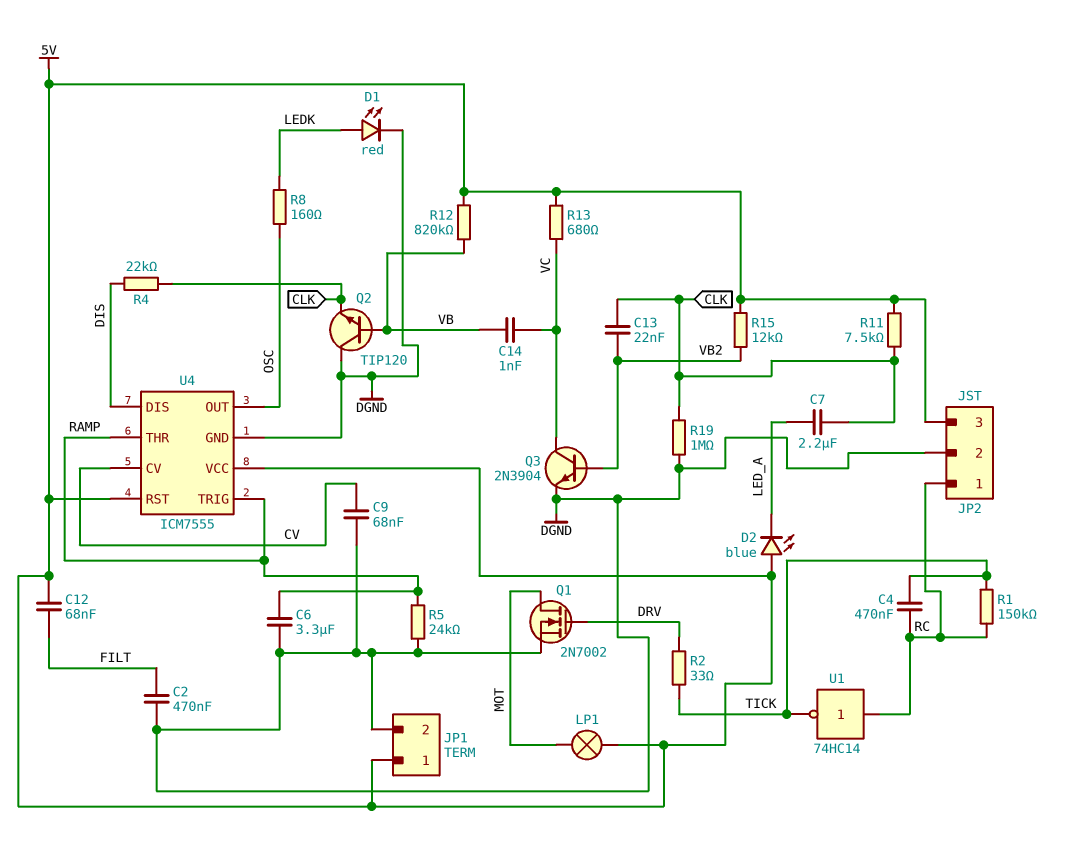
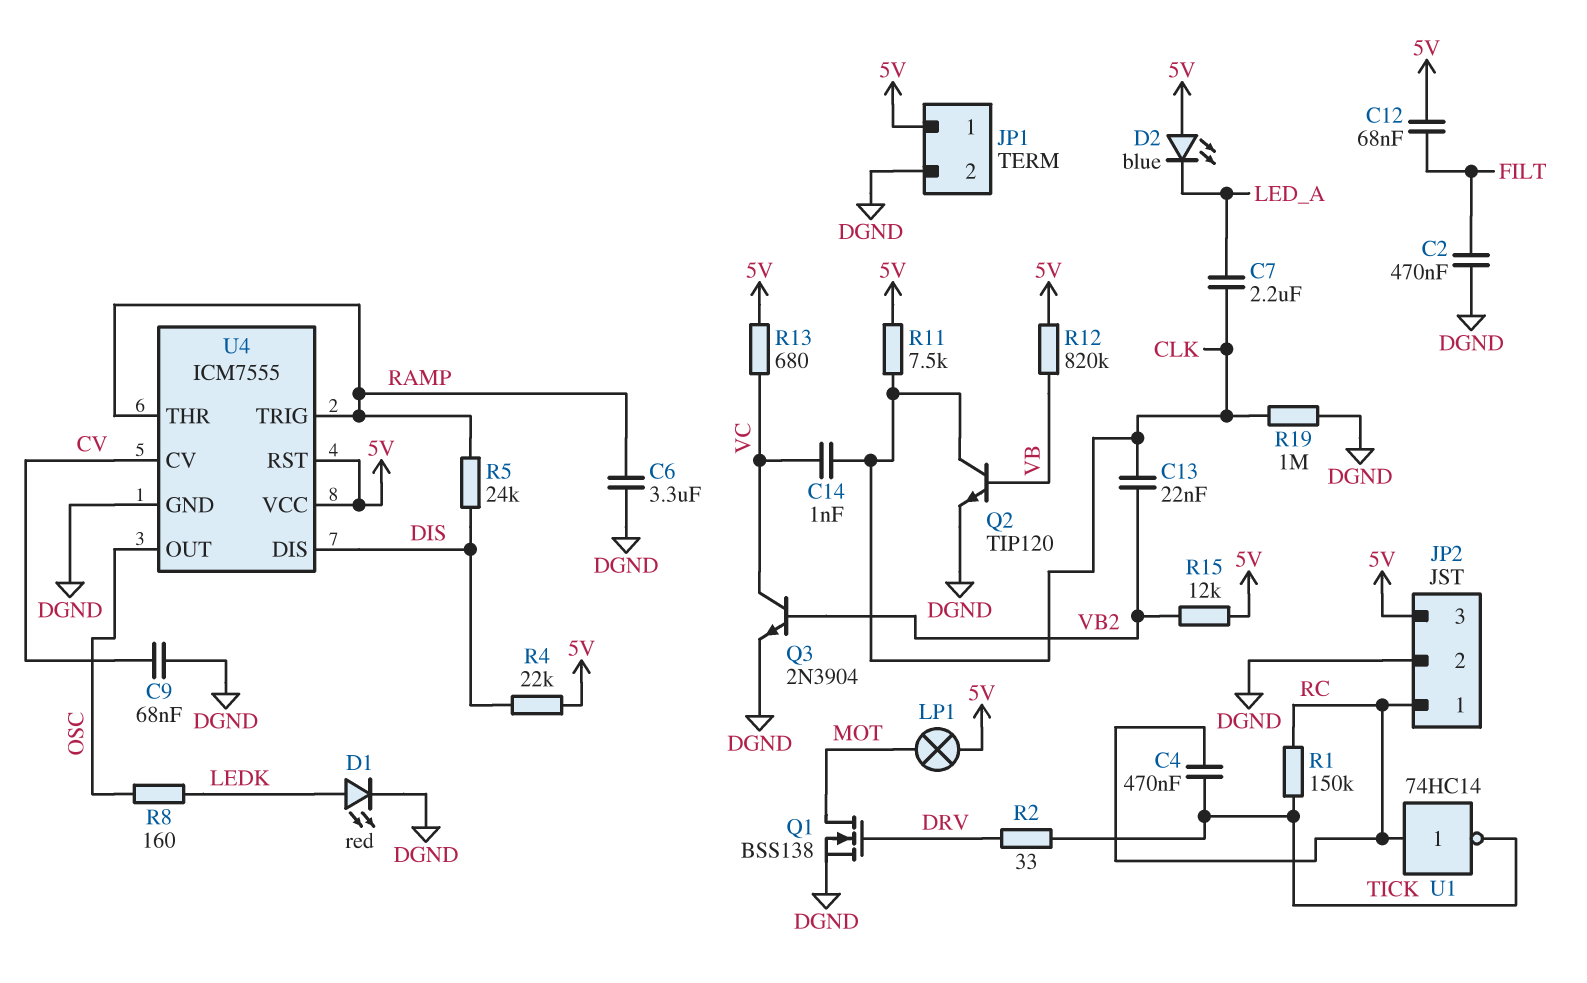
C14: 1nF (VB, VC) -> 1nF (CLK, VC)
Q1: NMOS 2N7002 (G DRV, D MOT, S DGND) -> NMOS BSS138 (G DRV, D MOT, S DGND)
Q2: NPN TIP120 (B VB, C DGND, E CLK) -> NPN TIP120 (B VB, C CLK, E DGND)
R4: 22k (CLK, DIS) -> 22k (5V, DIS)
R5: 24k (DGND, RAMP) -> 24k (DIS, RAMP)

